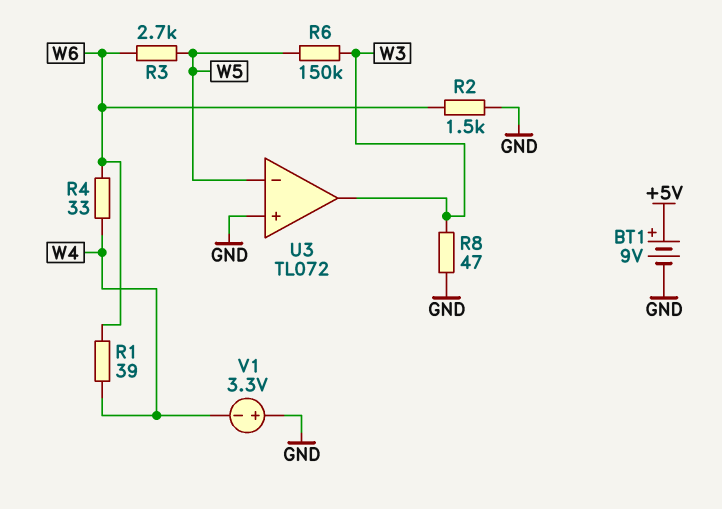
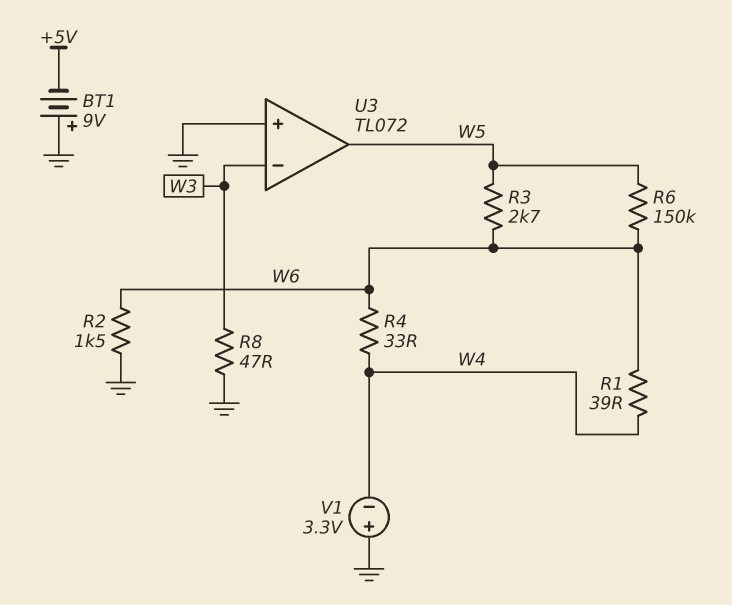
BT1: 9V (plus +5V, minus GND) -> 9V (plus GND, minus +5V)
R6: 150k (W3, W5) -> 150k (W5, W6)
U3 pin in-: W5 -> W3
U3 pin out: W3 -> W5

